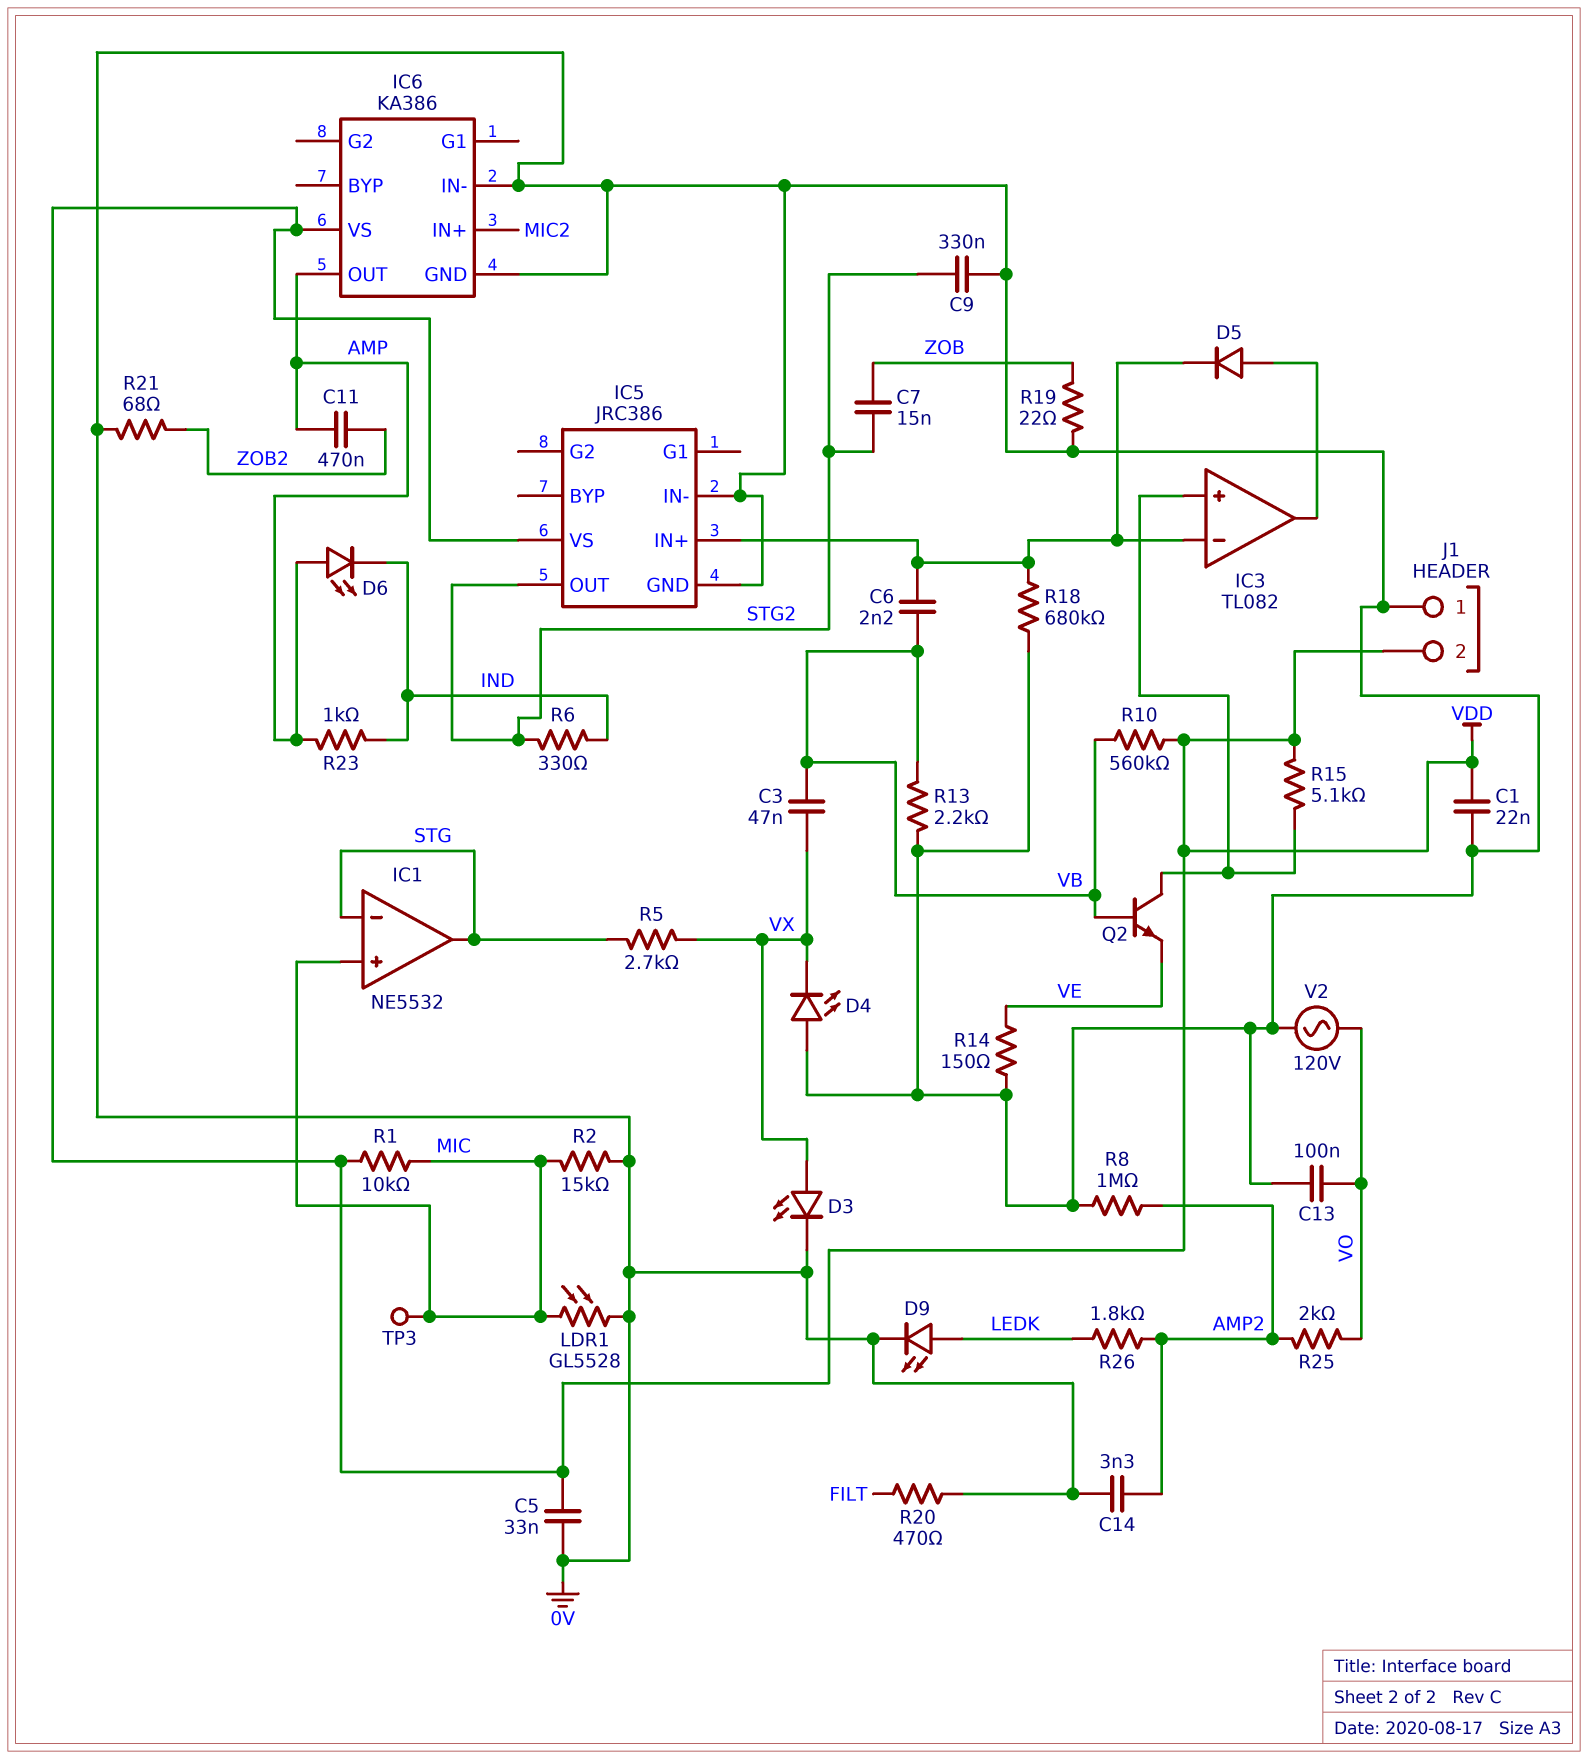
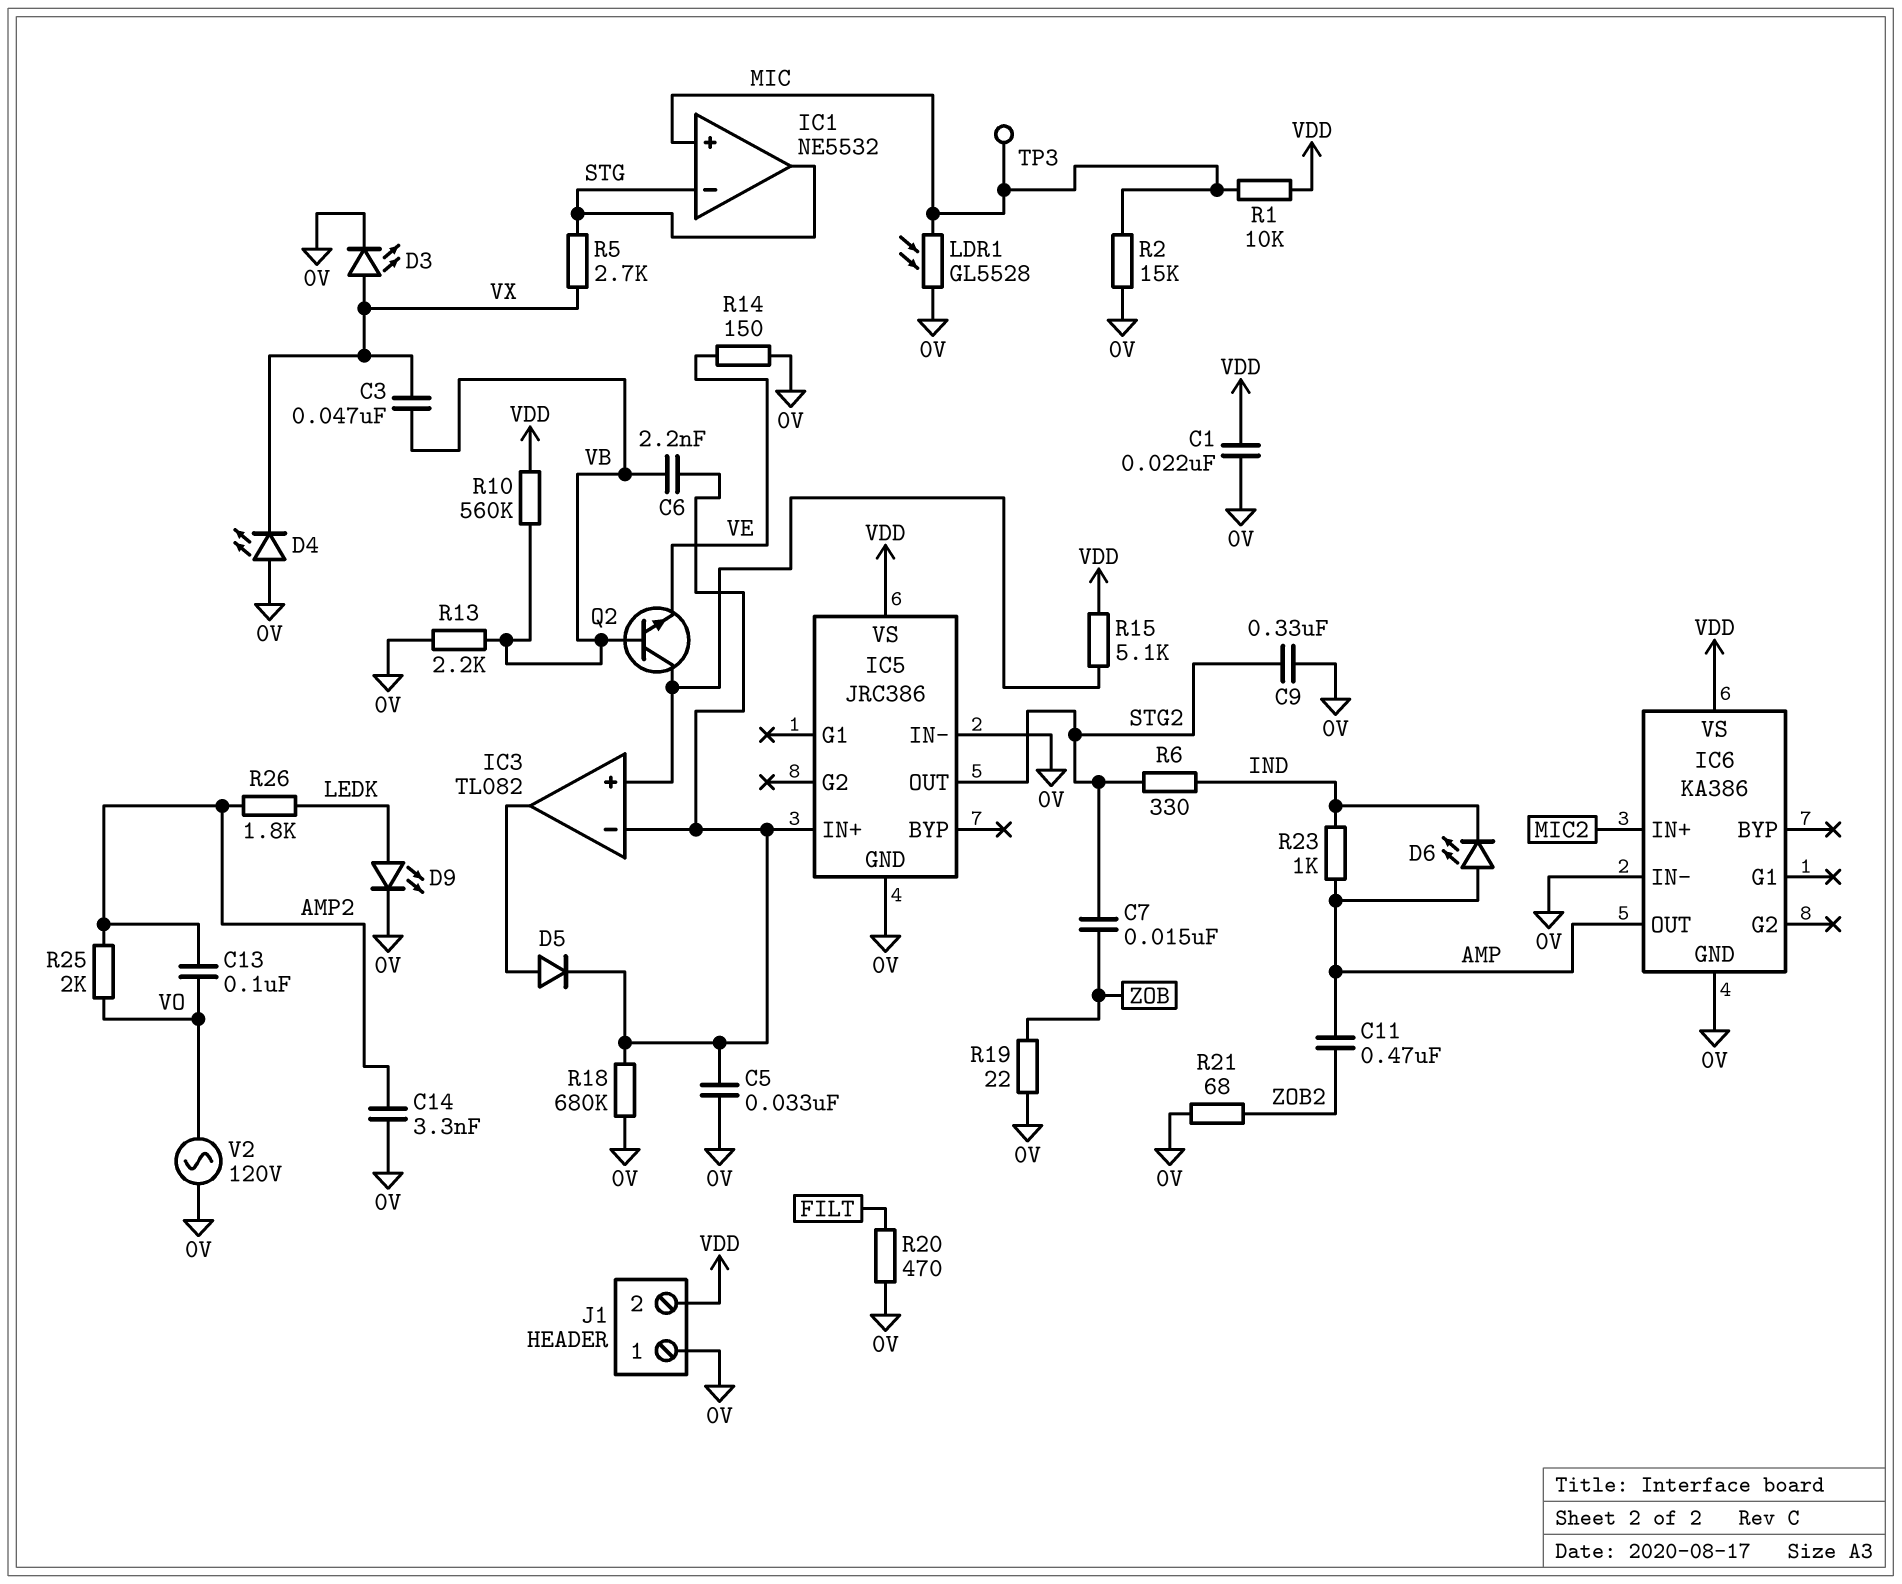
C5: 33nF (0V, VDD) -> 33nF (0V, IC3/in-)
C13: 100nF (0V, VO) -> 100nF (AMP2, VO)
R8: 1M (0V, AMP2) -> none

